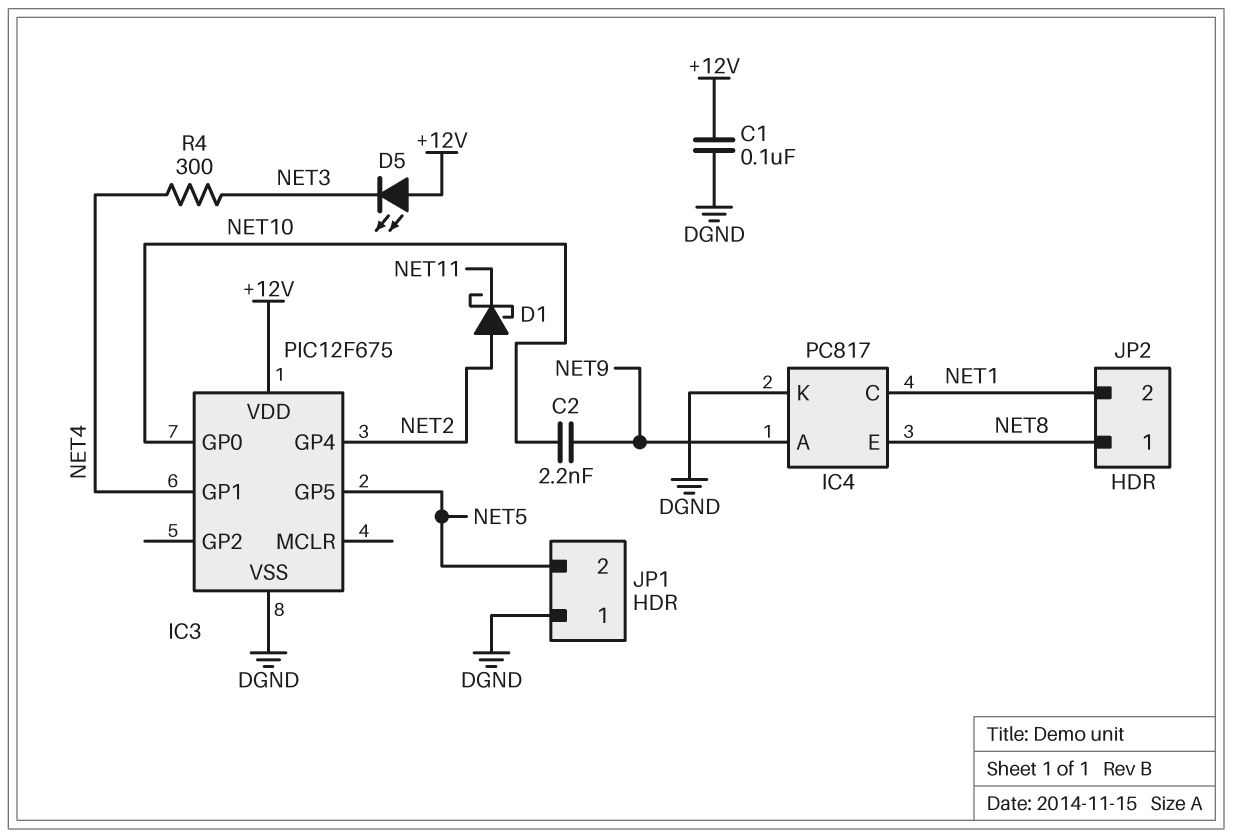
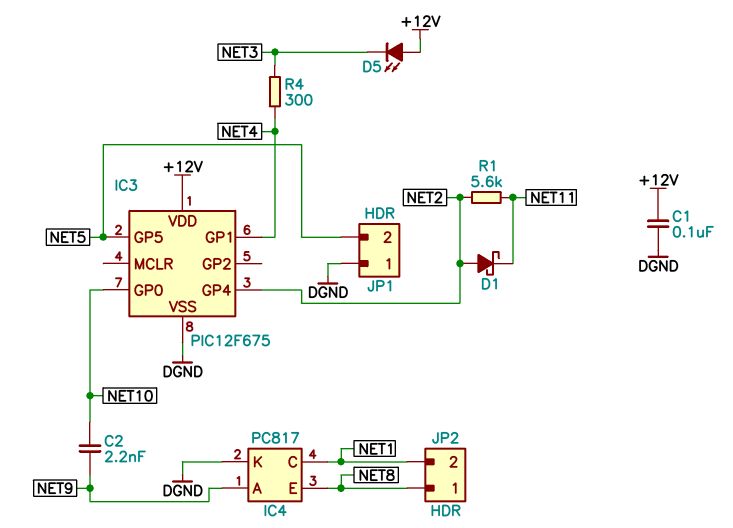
R1: none -> 5.6k (NET2, NET11)

